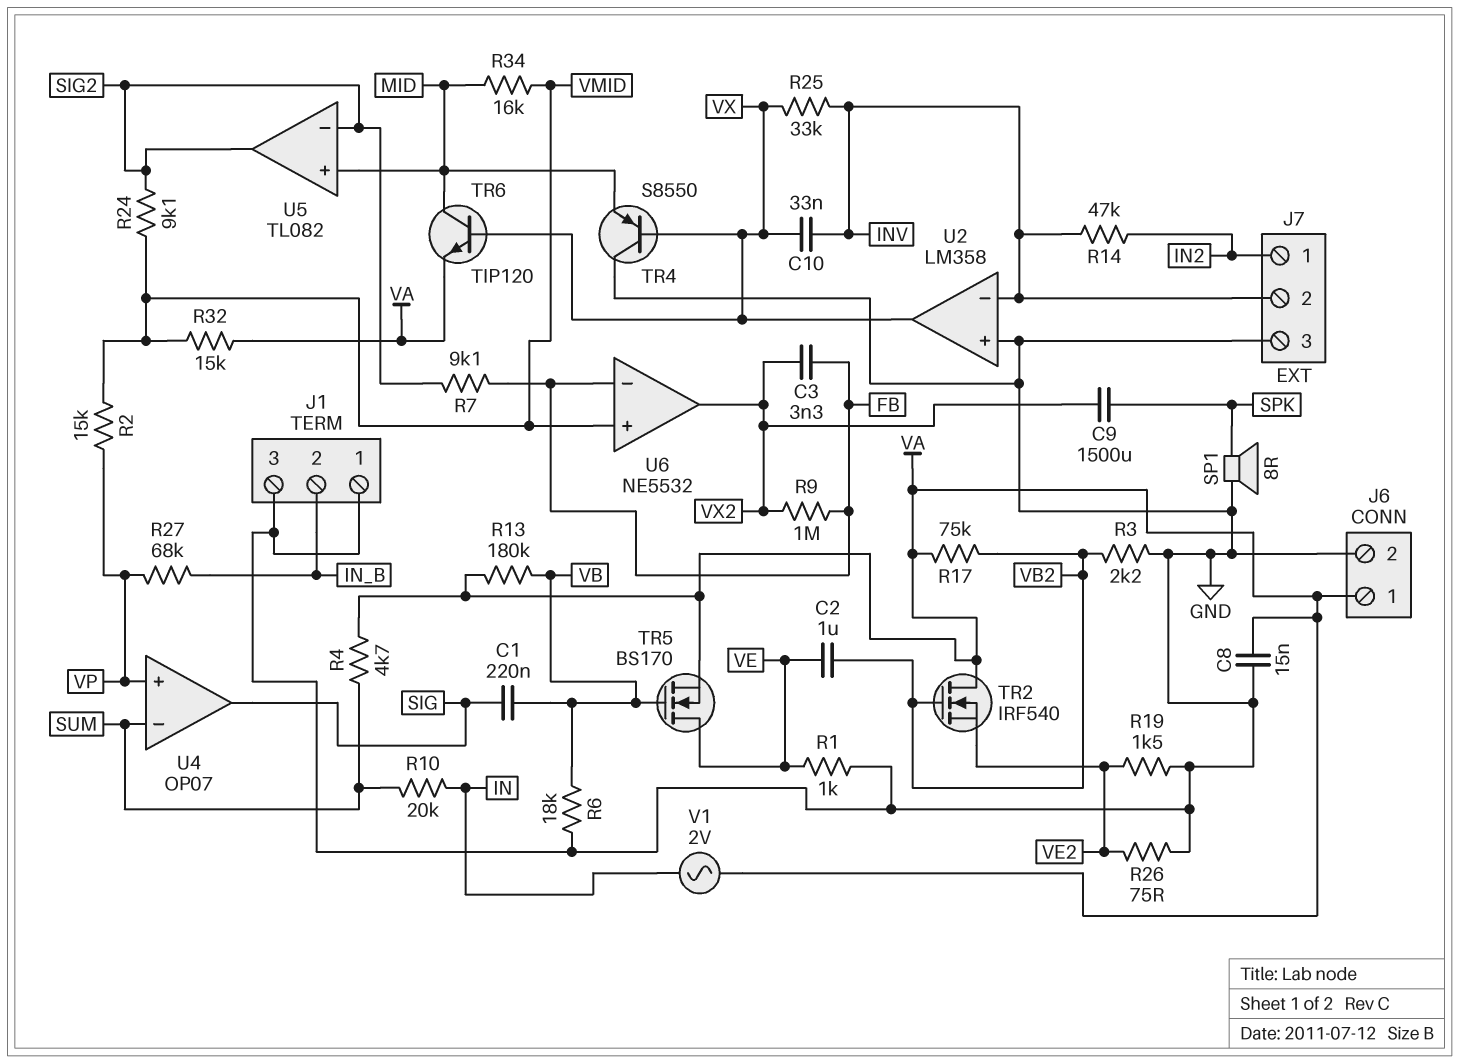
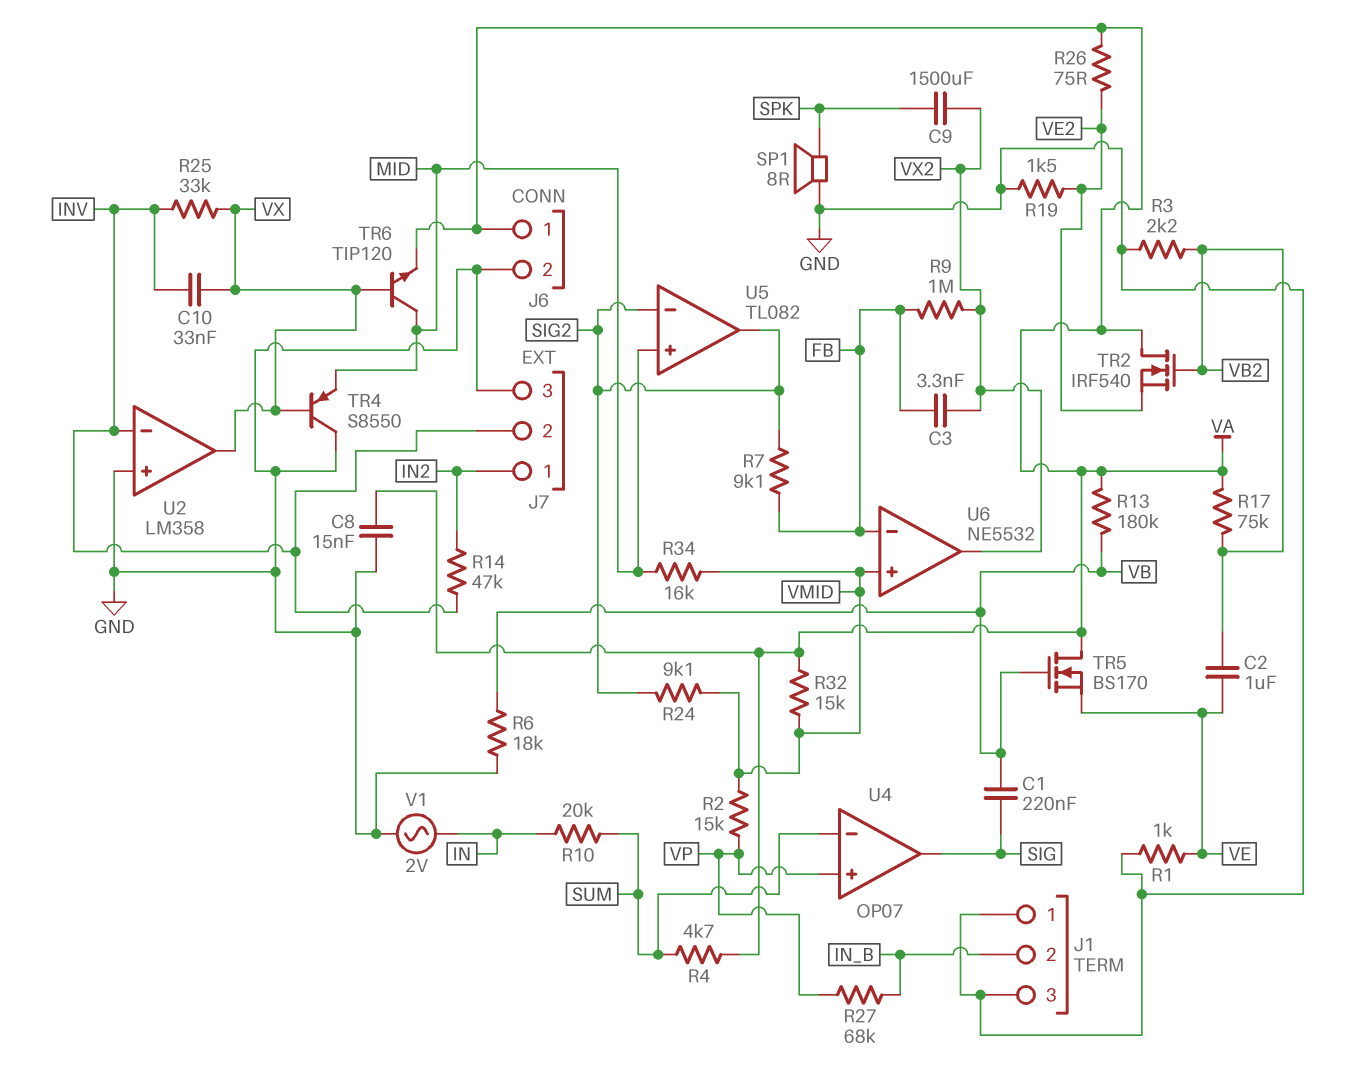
R26: 75 (GND, VE2) -> 75 (VA, VE2)
TR5: NMOS BS170 (G VB, D VE, S VA) -> NMOS BS170 (G VB, D VA, S VE)
V1: AC 2V (IN, VA) -> AC 2V (GND, IN)

